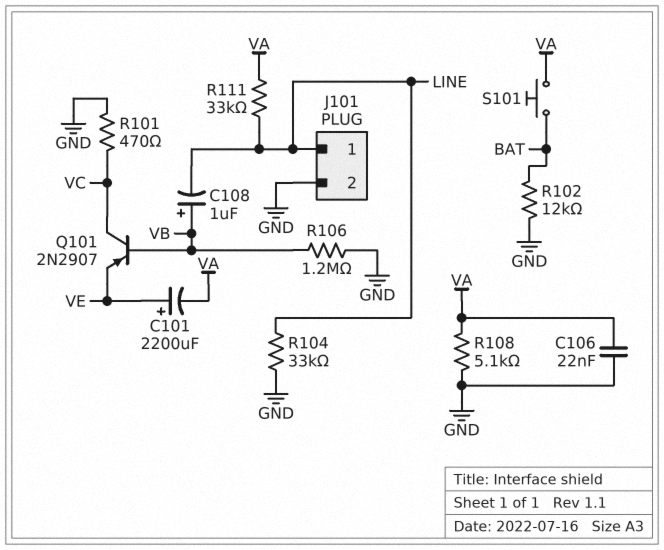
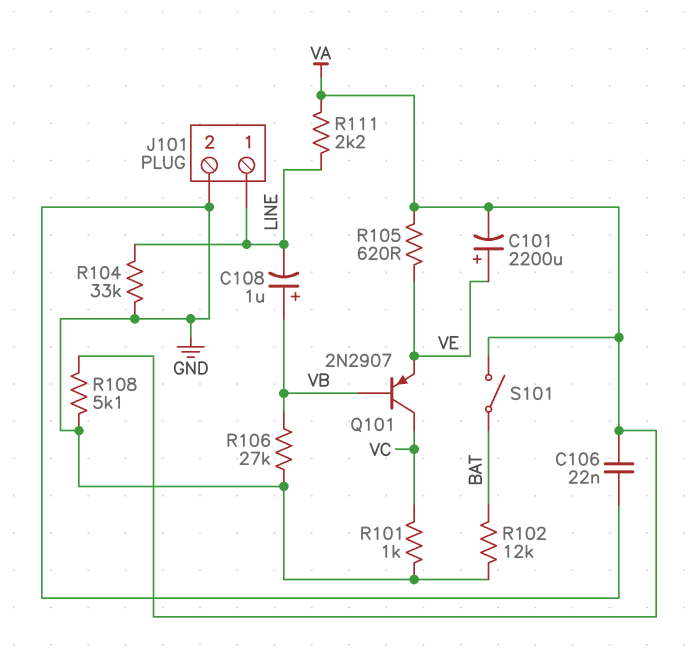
R101: 470 (GND, VC) -> 1k (GND, VC)
R105: none -> 620 (VA, VE)
R106: 1.2M (GND, VB) -> 27k (GND, VB)
R111: 33k (LINE, VA) -> 2.2k (LINE, VA)
S101: button (BAT, VA) -> switch (BAT, VA)

